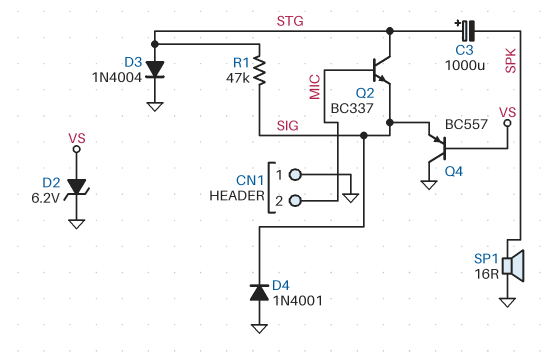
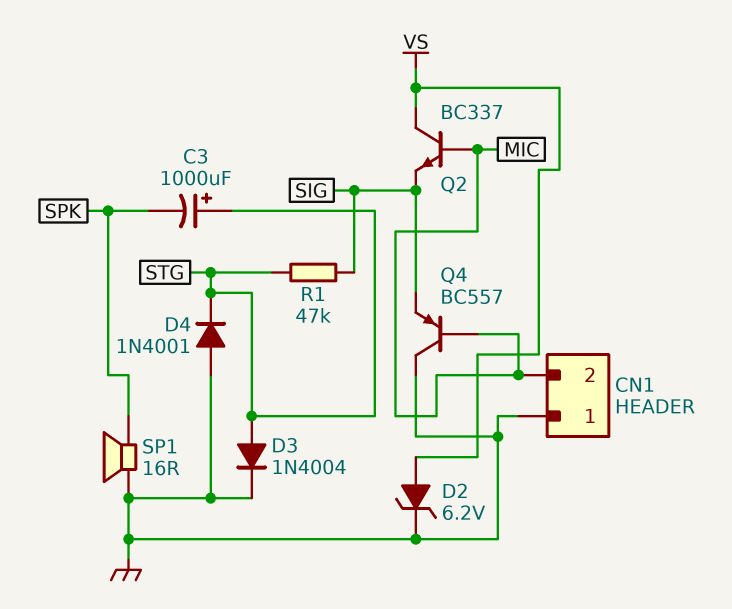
D4: diode 1N4001 (A GND, K SIG) -> diode 1N4001 (A GND, K STG)
Q2: NPN BC337 (B MIC, C STG, E SIG) -> NPN BC337 (B MIC, C VS, E SIG)
Q4: PNP BC557 (B VS, C GND, E SIG) -> PNP BC557 (B MIC, C GND, E SIG)

